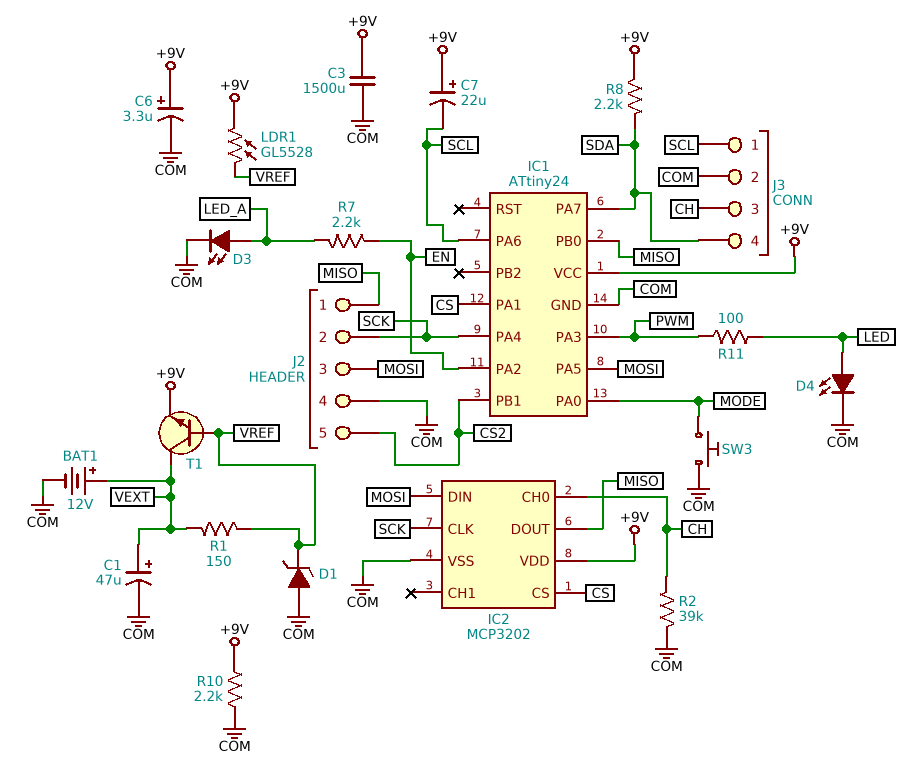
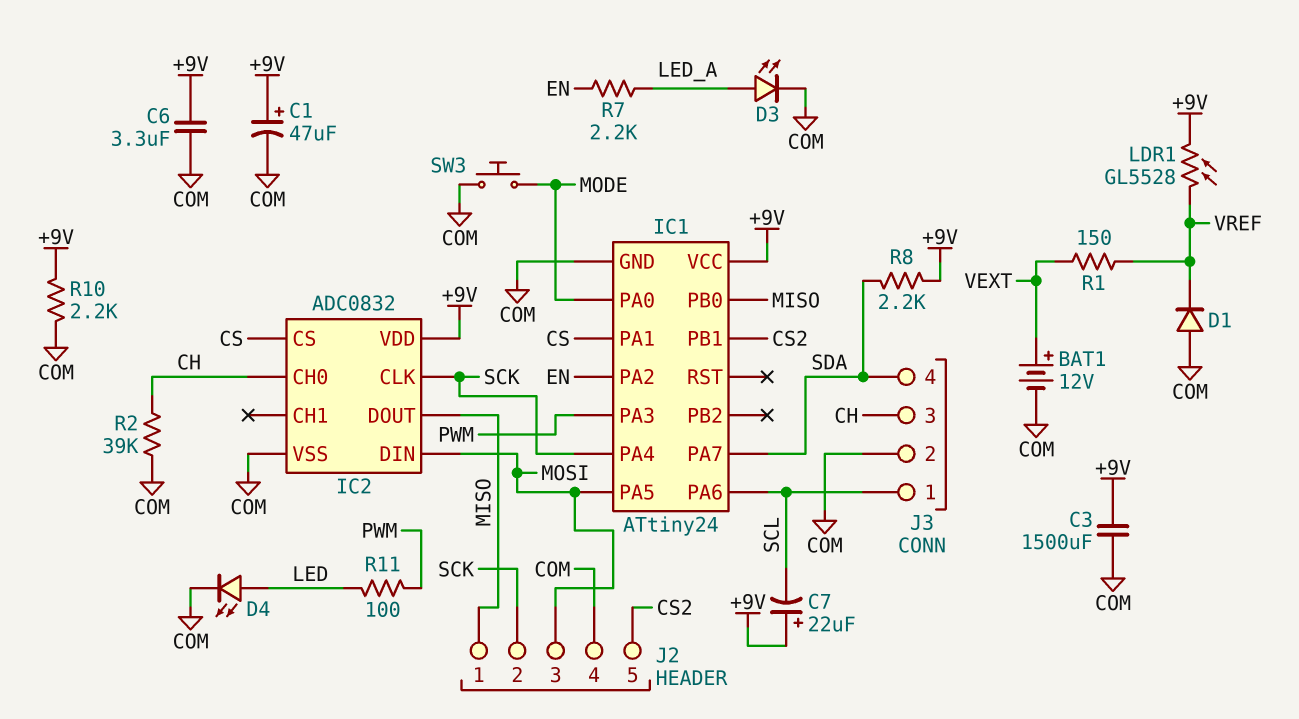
C1: 47uF (plus VEXT, minus COM) -> 47uF (plus +9V, minus COM)
C6: 3.3uF (plus +9V, minus COM) -> 3.3uF (+9V, COM)
D1: zener (A COM, K VREF) -> diode (A COM, K VREF)
IC2: MCP3202 -> ADC0832
T1: NPN (B VREF, C VEXT, E +9V) -> none

